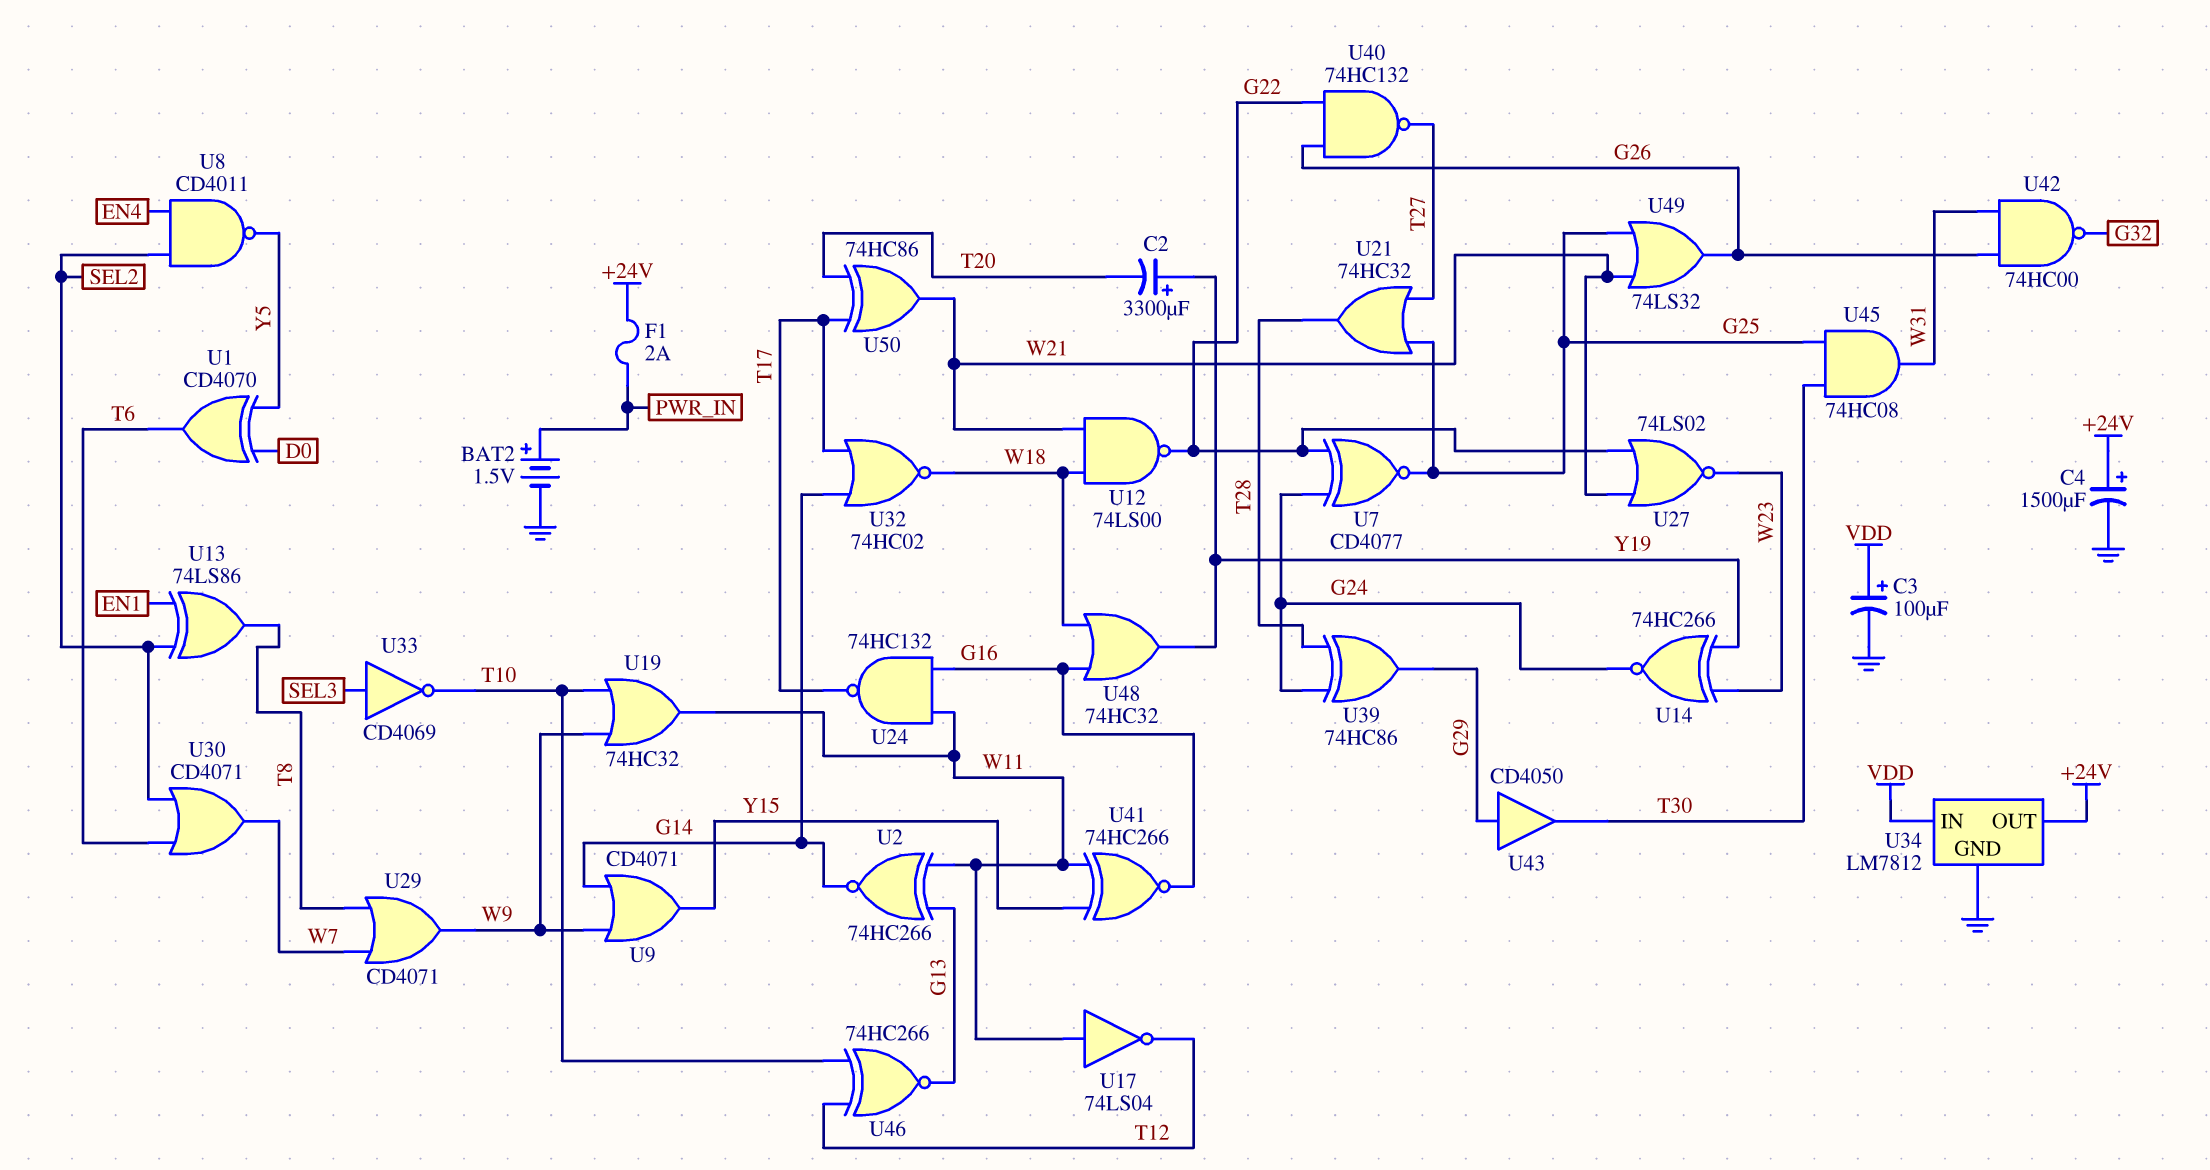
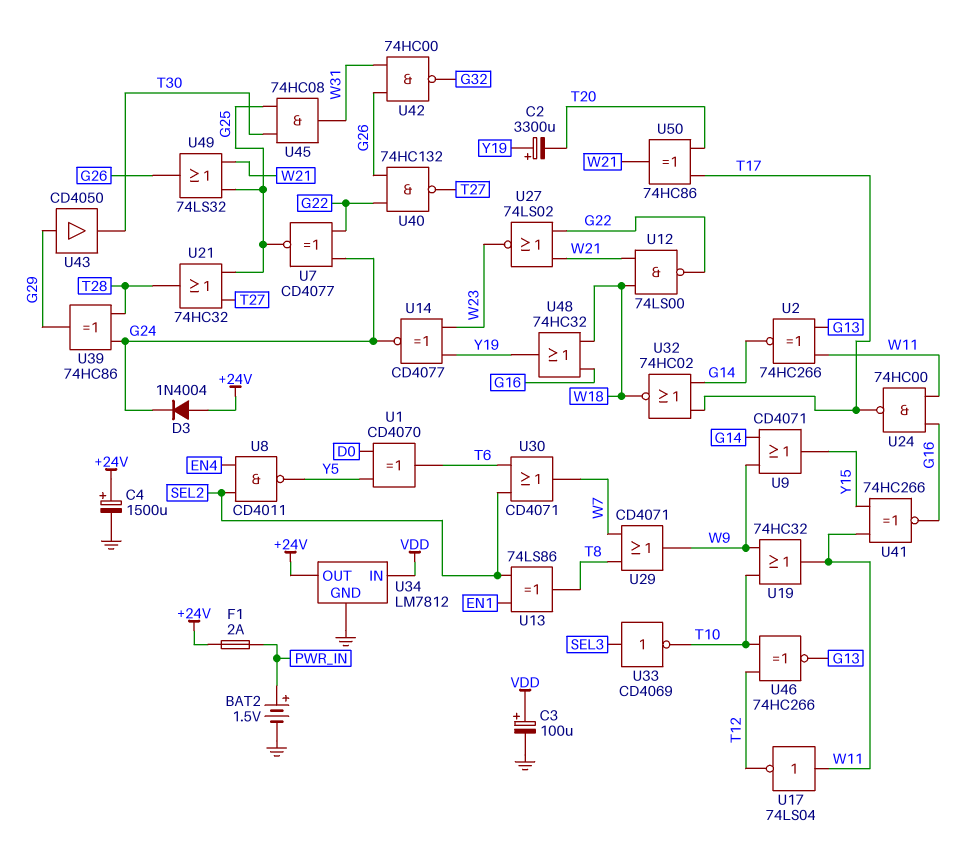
D3: none -> diode 1N4004 (A +24V, K G24)
U14: XNOR 74HC266 (in W23, in Y19, out G24) -> XNOR CD4077 (in W23, in Y19, out G24)
U24: NAND 74HC132 (in G16, in W11, out T17) -> NAND 74HC00 (in G16, in W11, out T17)

